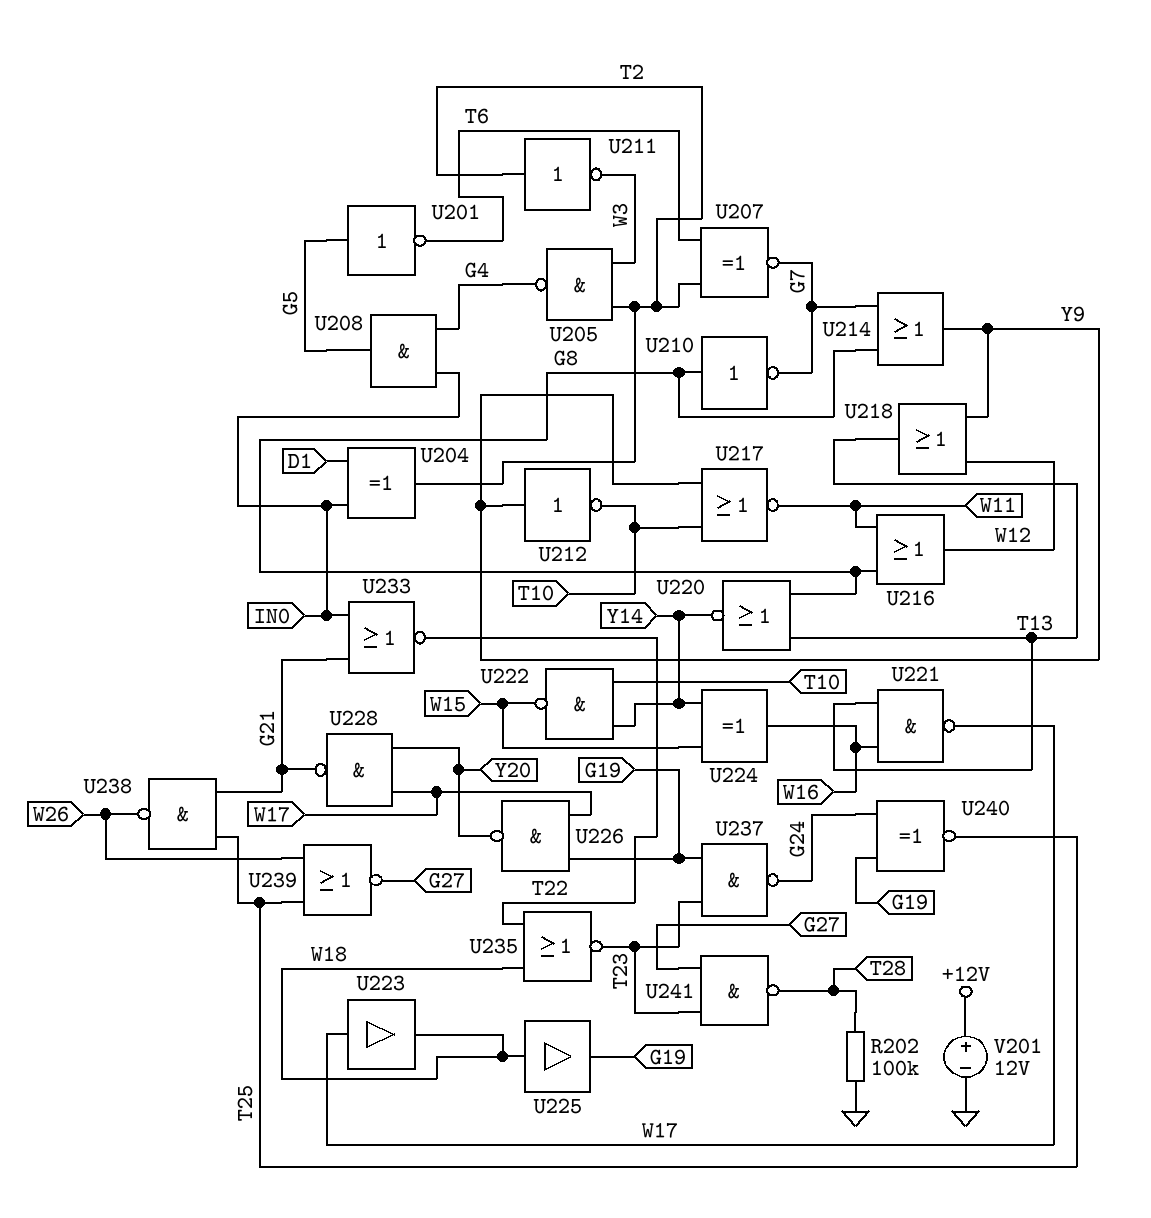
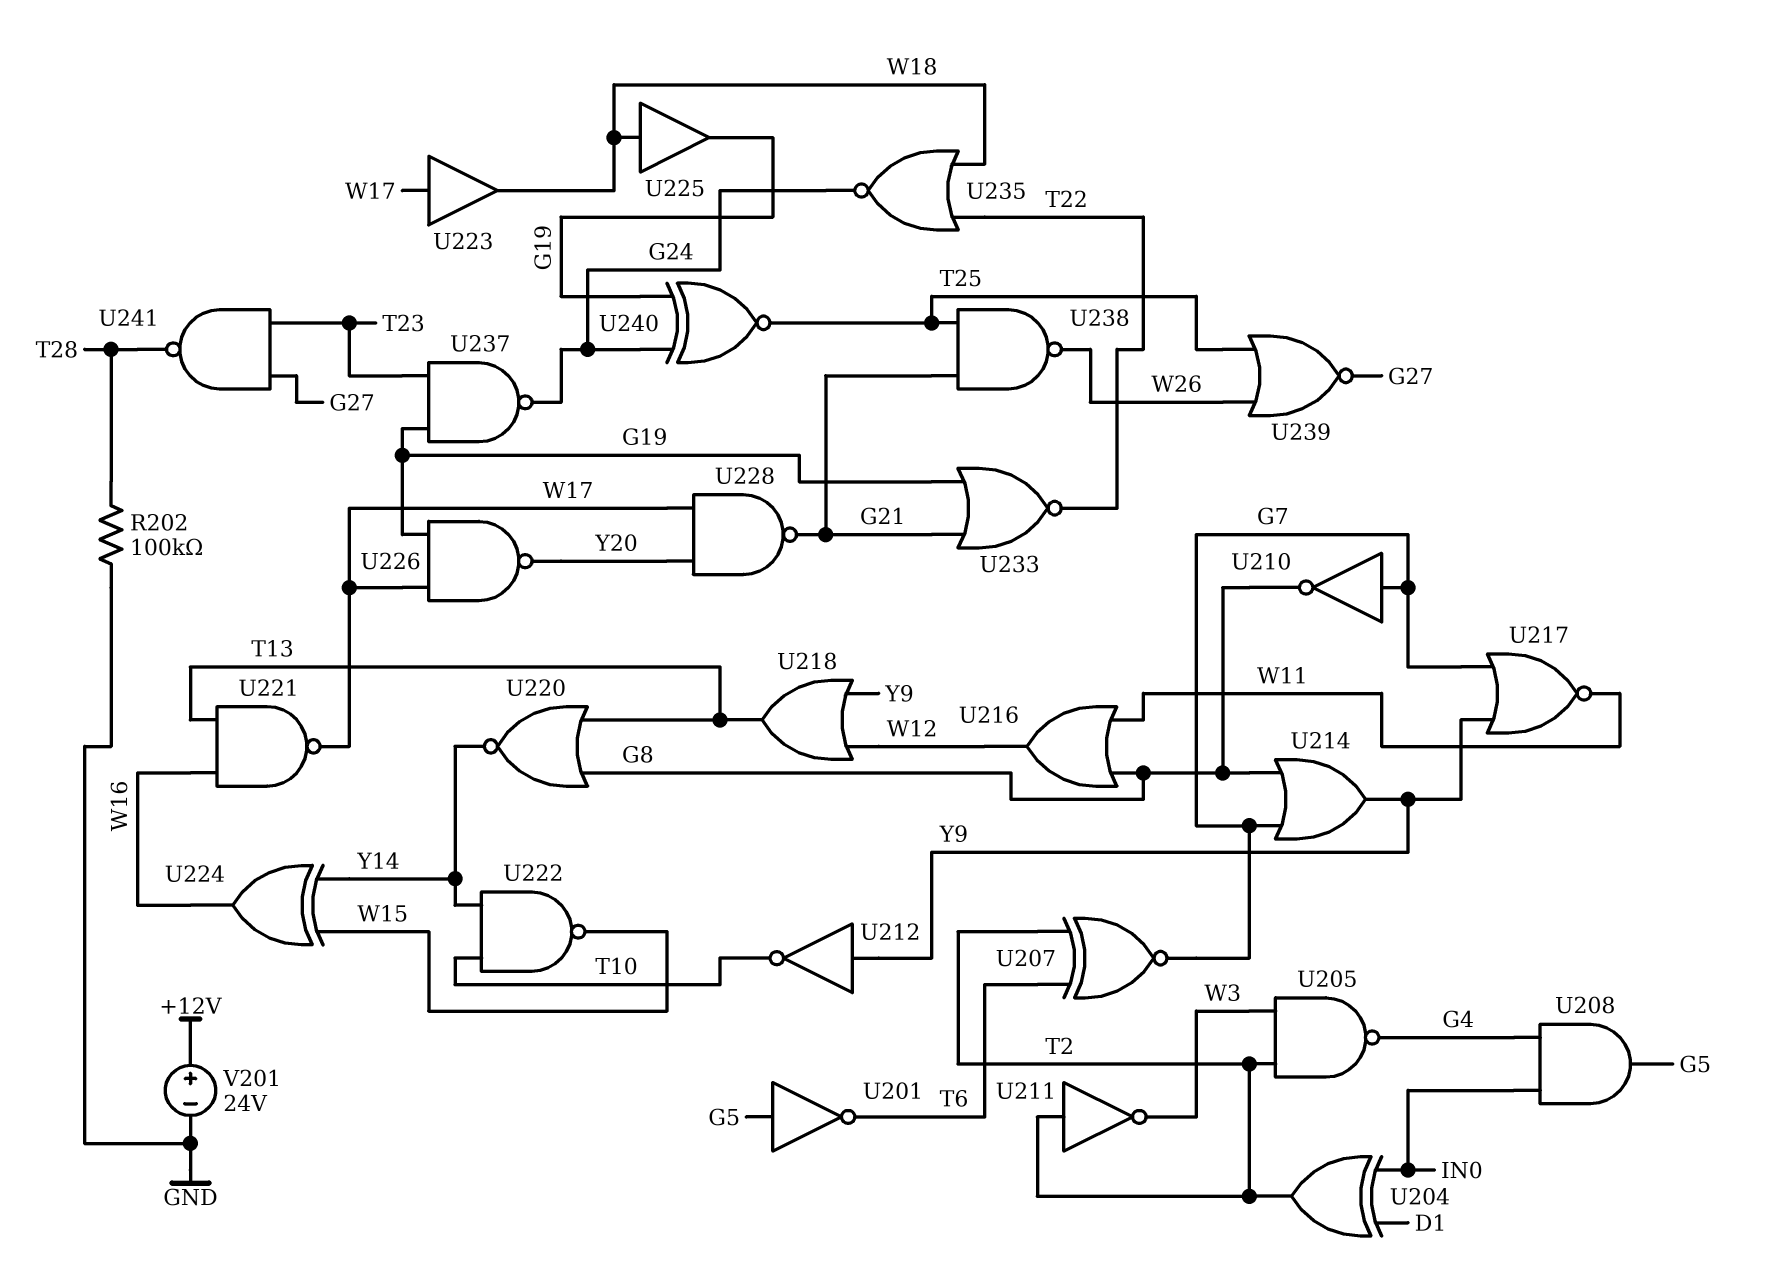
U210: NOT (in G8, out G7) -> NOT (in G7, out G8)
U217: NOR (in T10, in Y9, out W11) -> NOR (in G7, in Y9, out W11)
U233: NOR (in G21, in IN0, out T22) -> NOR (in G19, in G21, out T22)
U235: NOR (in T22, in W18, out T23) -> NOR (in T22, in W18, out G24)
V201: 12V (plus +12V, minus GND) -> 24V (plus +12V, minus GND)

